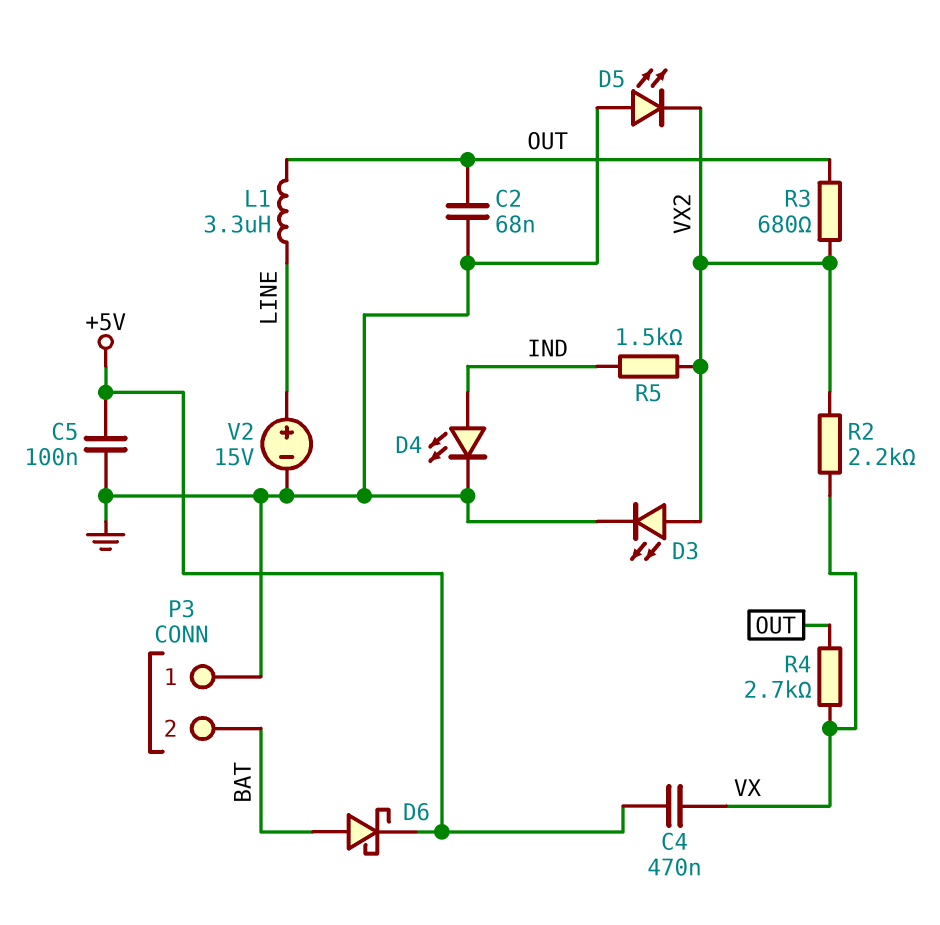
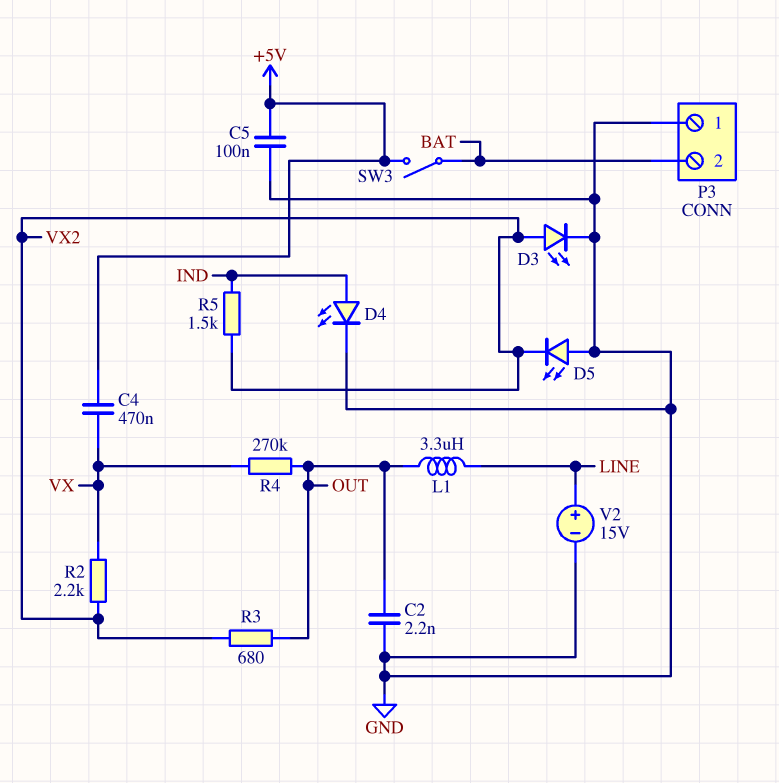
C2: 68nF (GND, OUT) -> 2.2nF (GND, OUT)
D6: schottky (A BAT, K +5V) -> none
R4: 2.7k (OUT, VX) -> 270k (OUT, VX)
SW3: none -> switch (+5V, BAT)

